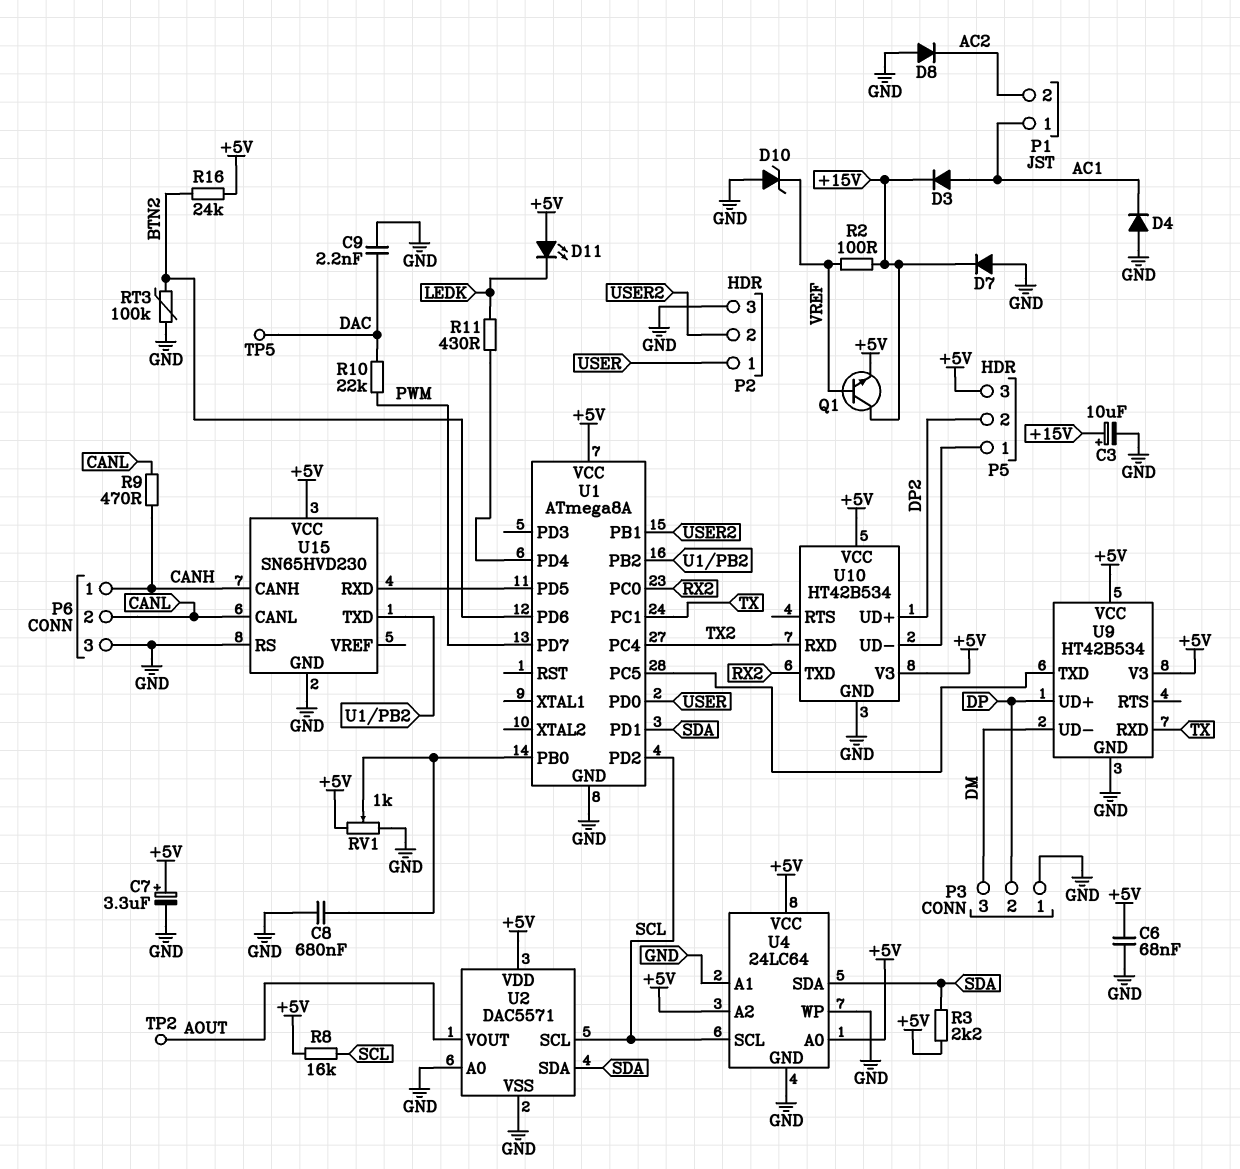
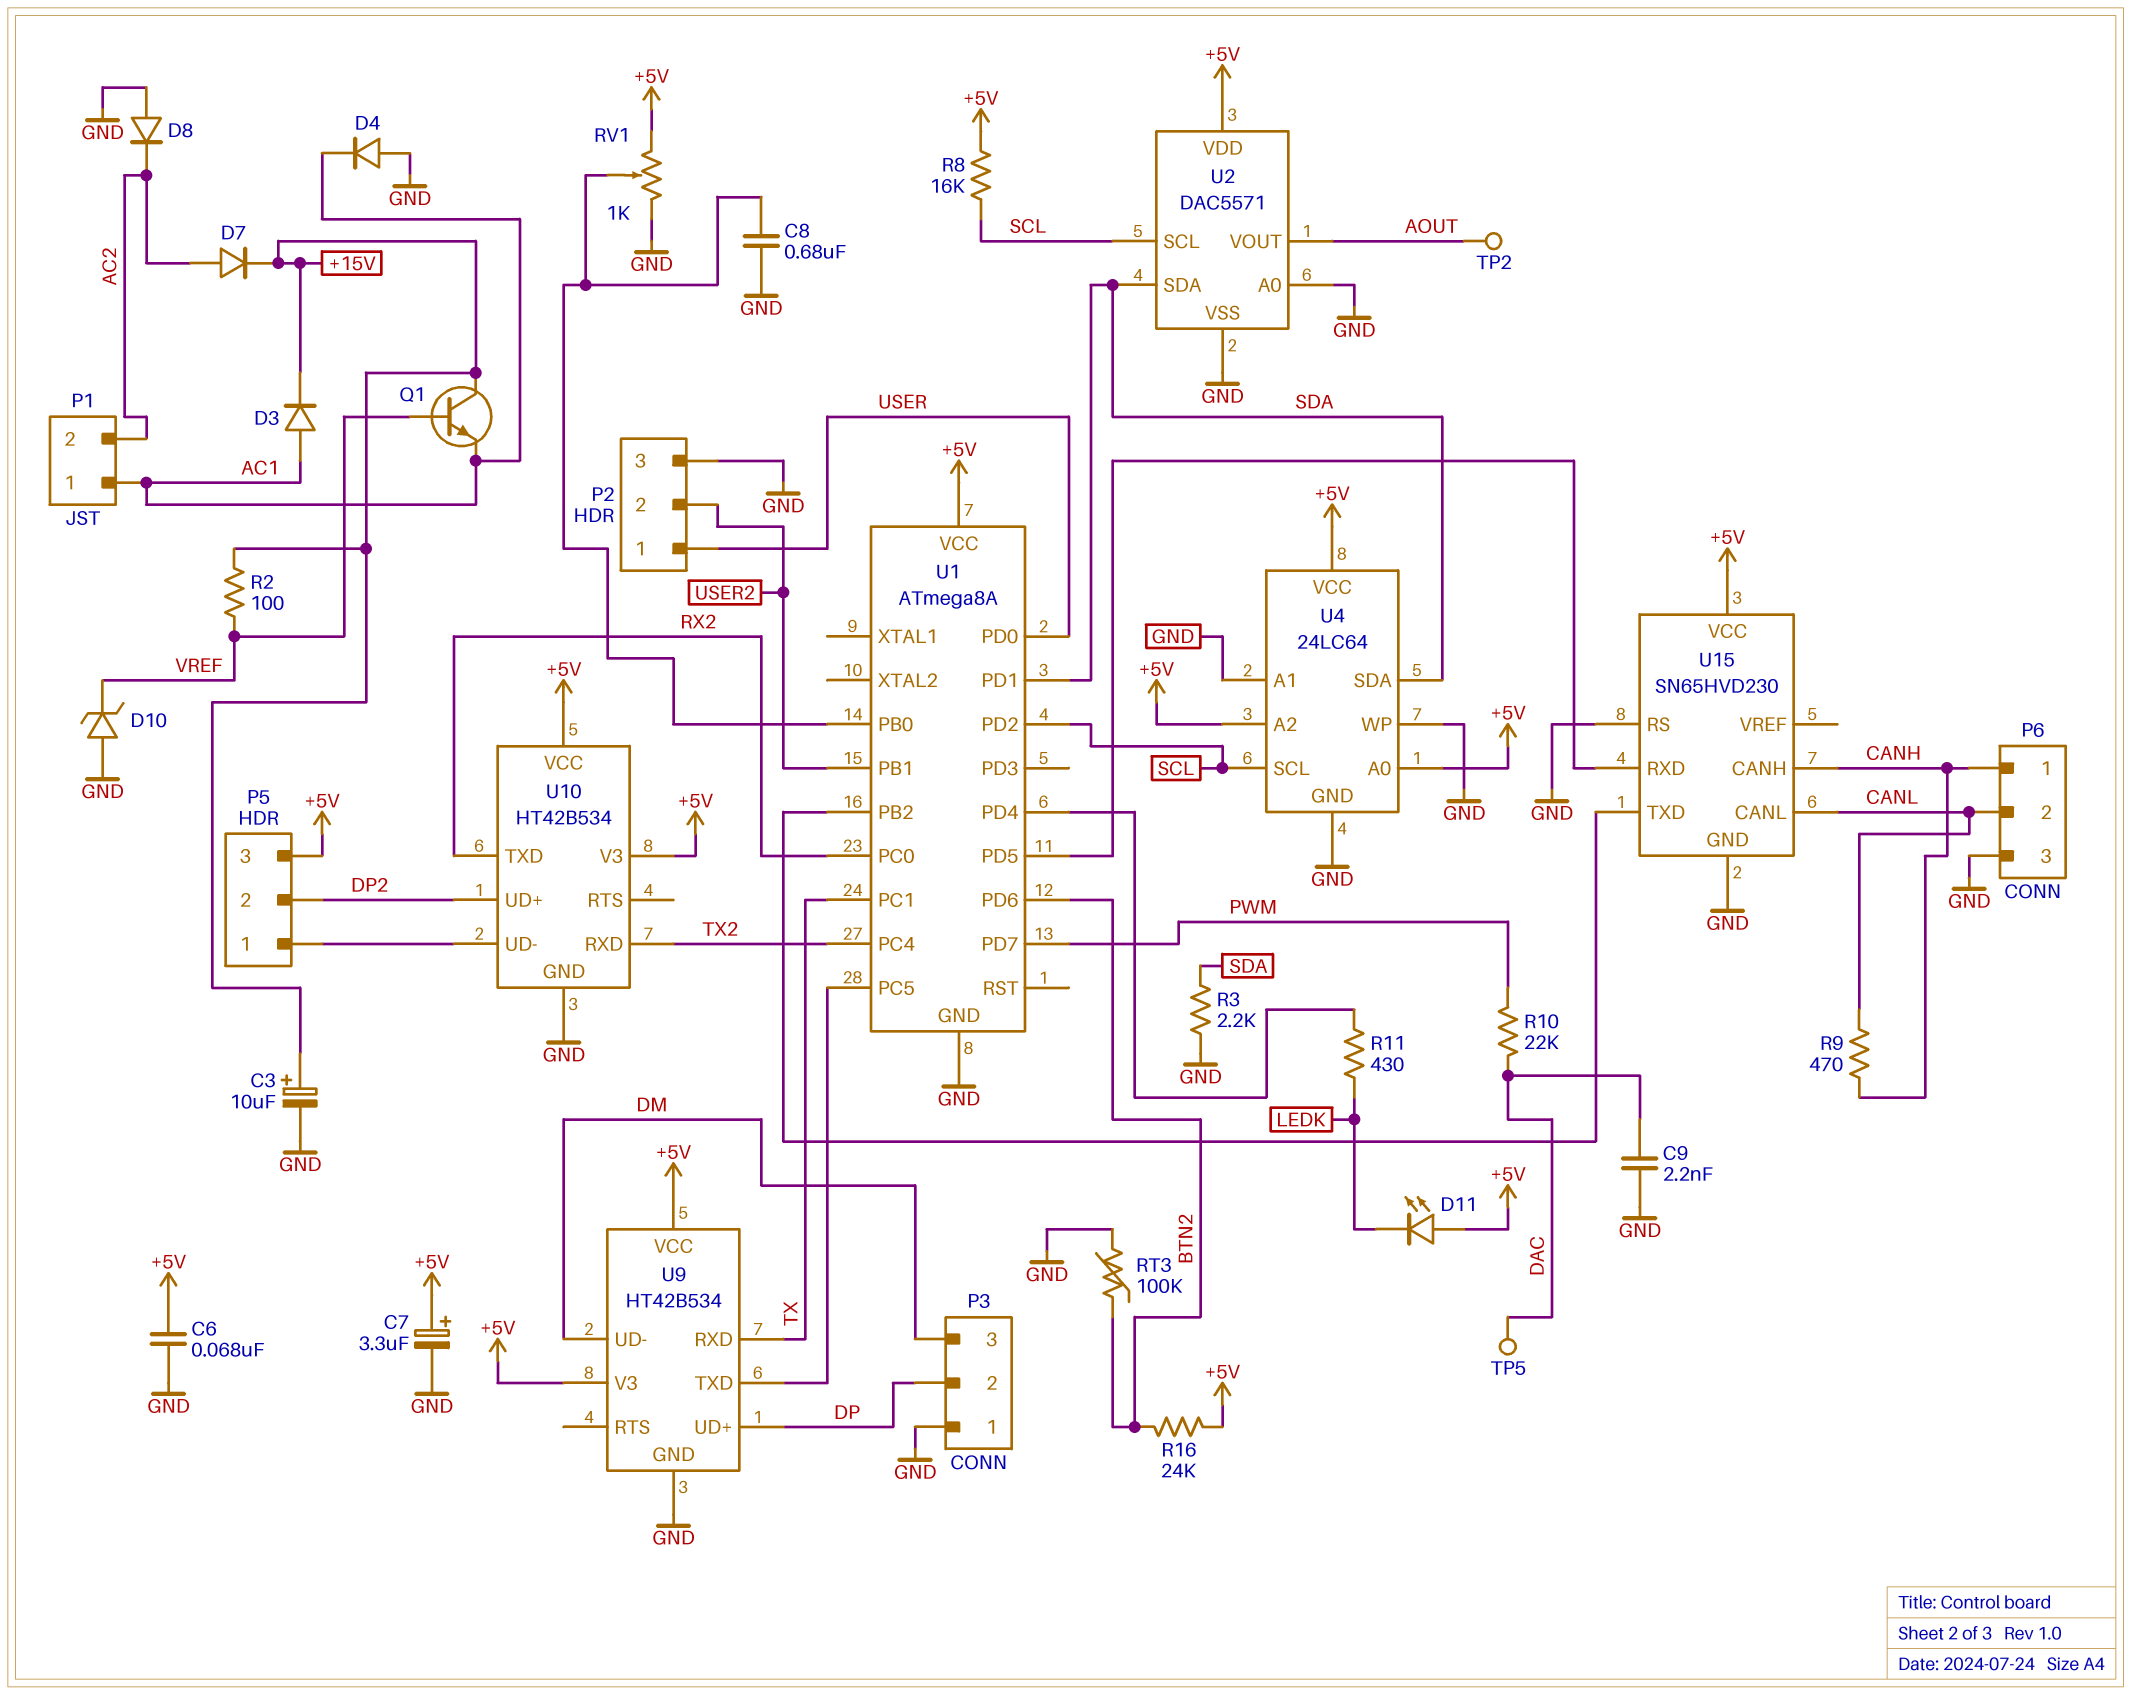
D7: diode (A GND, K +15V) -> diode (A AC2, K +15V)
Q1: NPN (B VREF, C +15V, E +5V) -> NPN (B VREF, C +15V, E AC1)
R3: 2.2k (+5V, SDA) -> 2.2k (GND, SDA)

